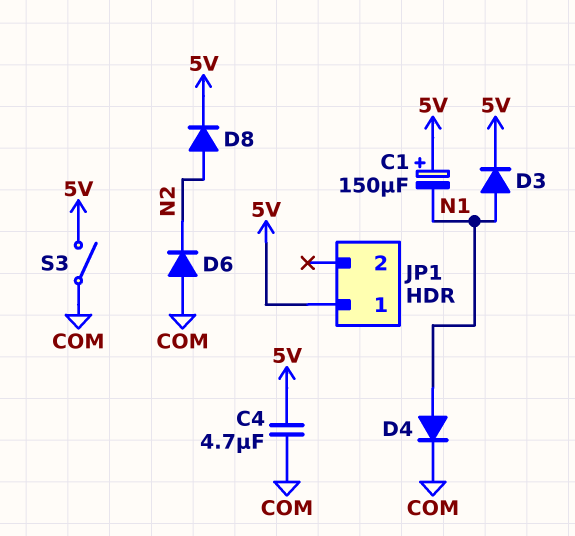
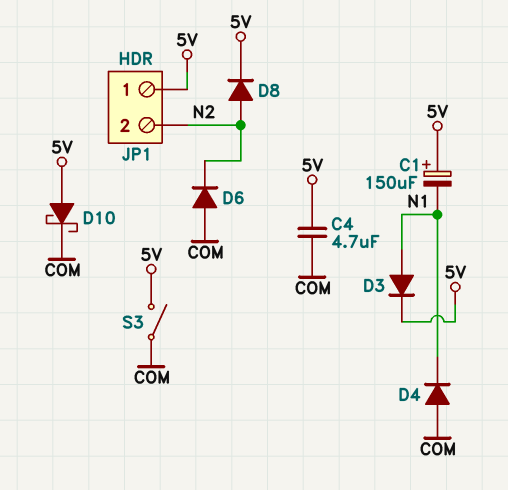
D4: diode (A N1, K COM) -> diode (A COM, K N1)
D10: none -> schottky (A 5V, K COM)
JP1 pin 2: none -> N2

